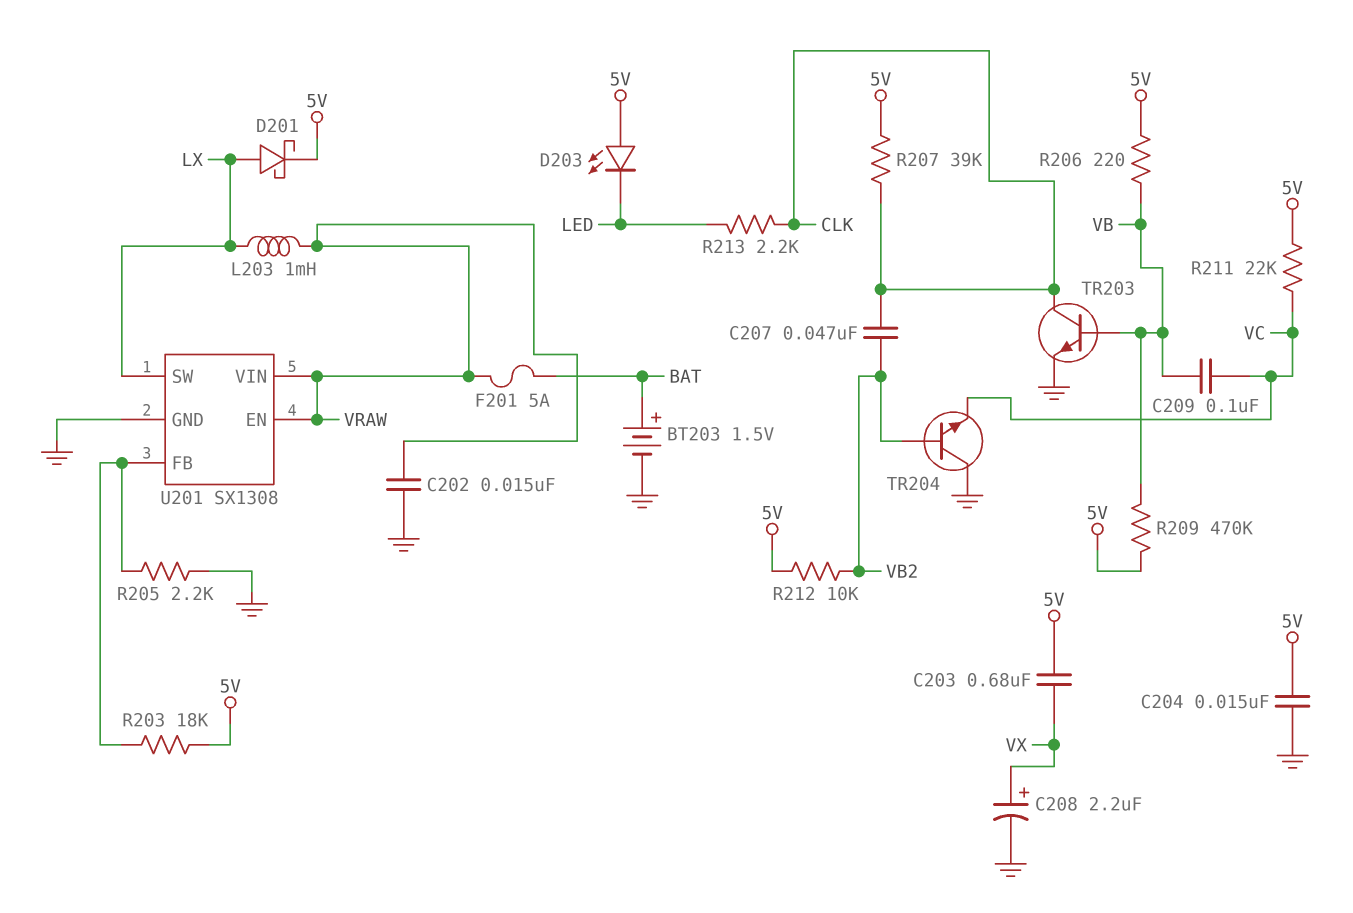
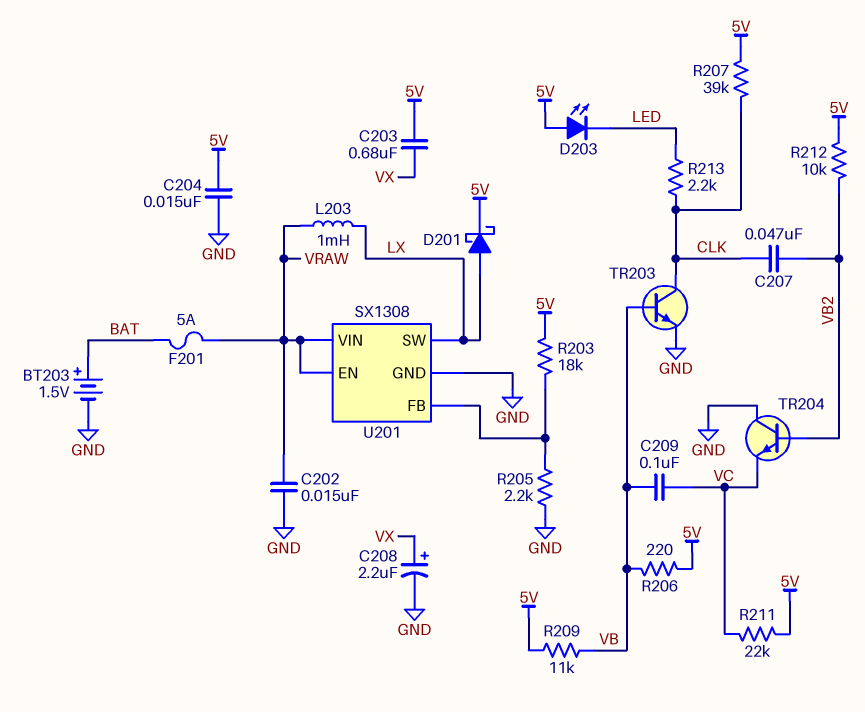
R209: 470k (5V, VB) -> 11k (5V, VB)

